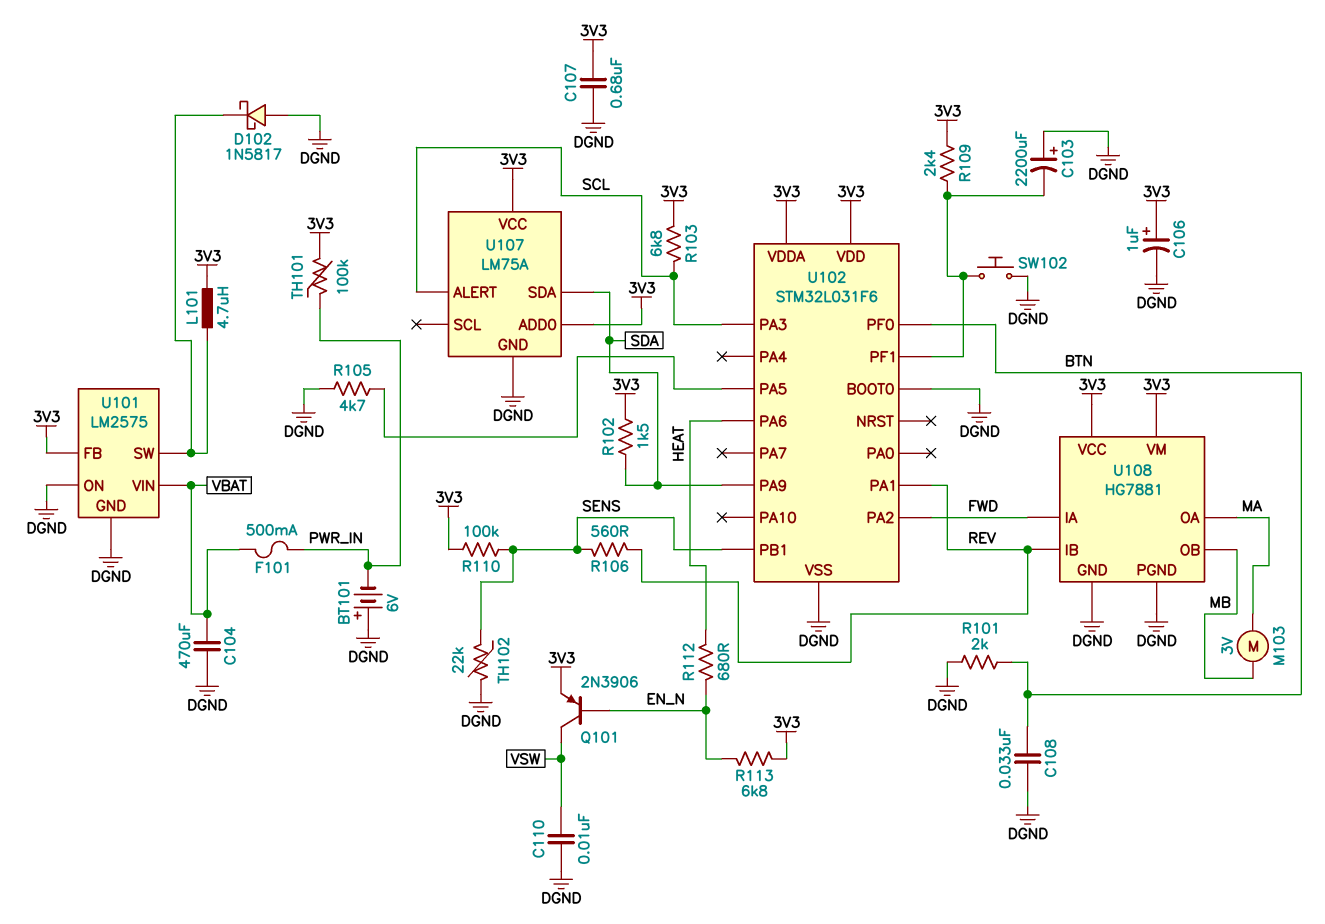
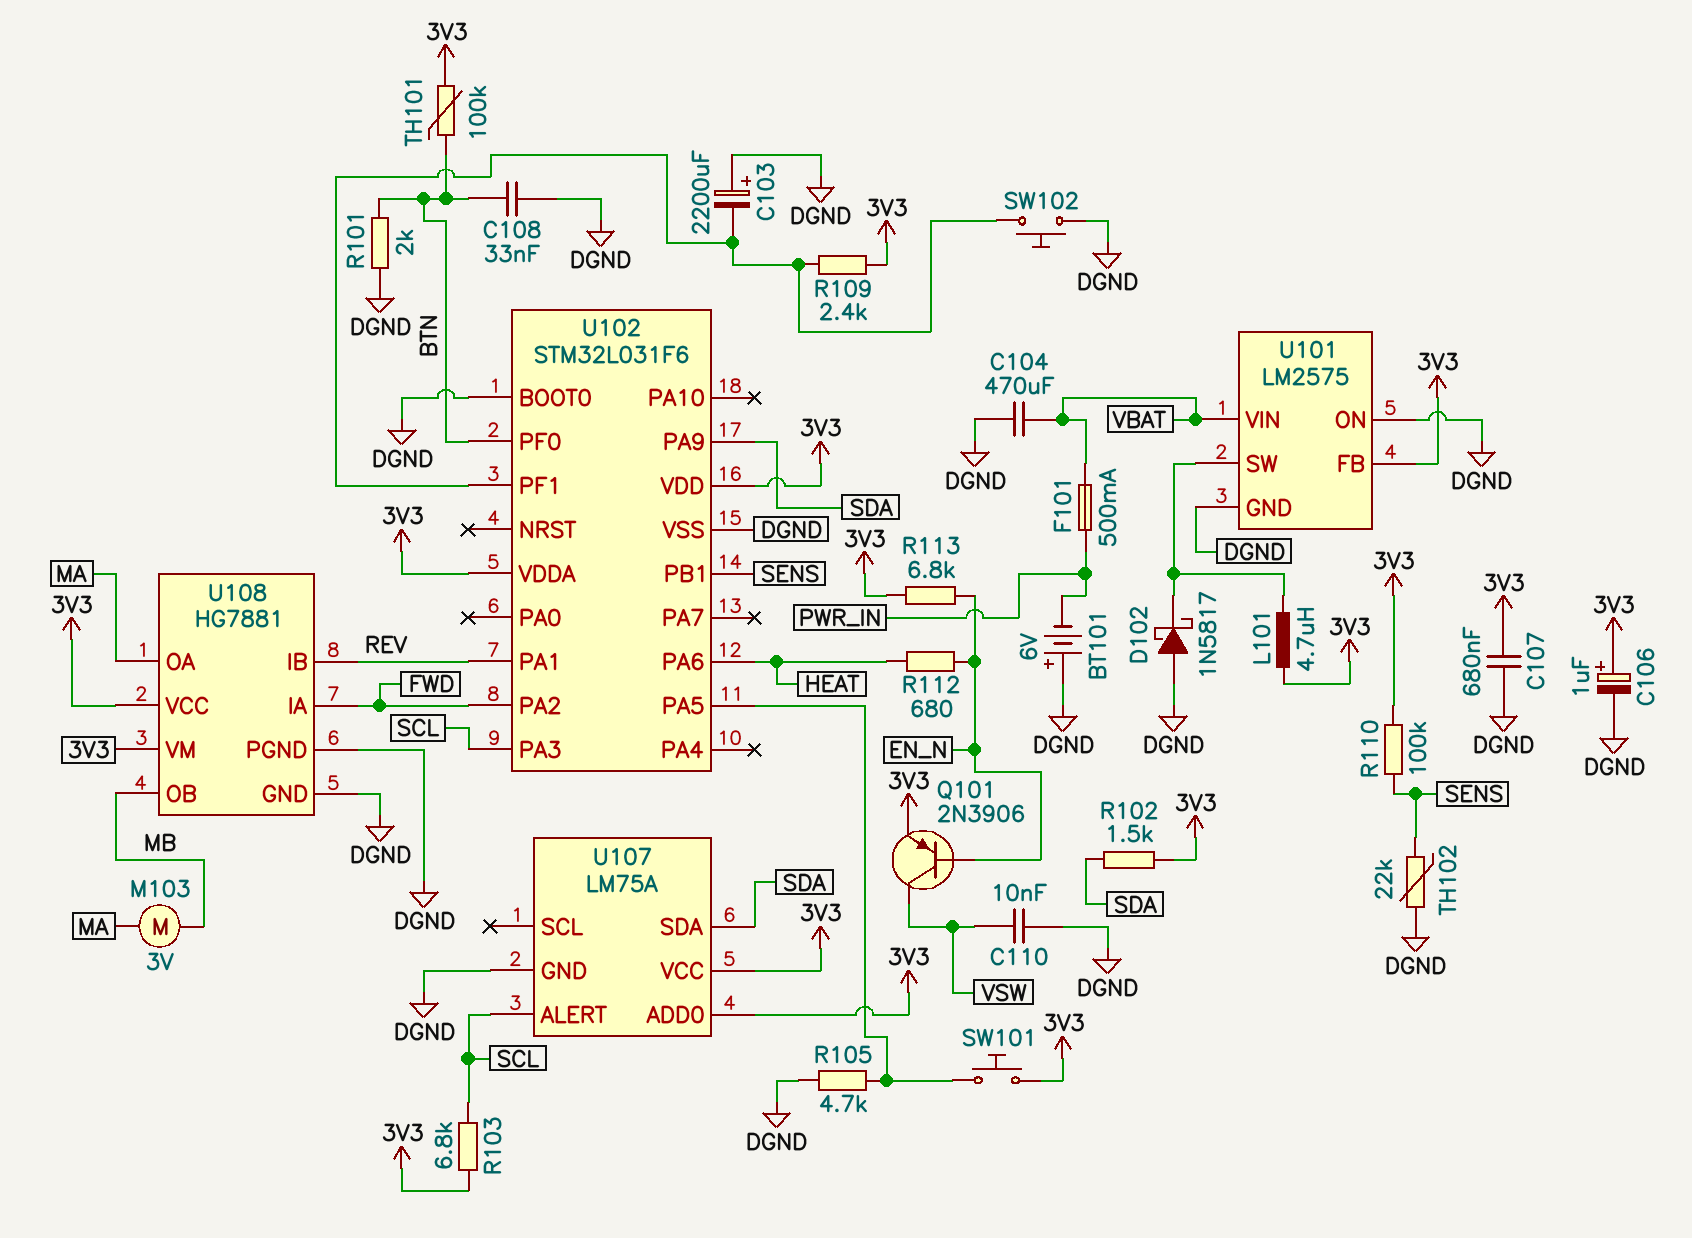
R106: 560 (REV, SENS) -> none
SW101: none -> button (3V3, U102/PA5)
TH101: 100k (3V3, PWR_IN) -> 100k (3V3, BTN)

